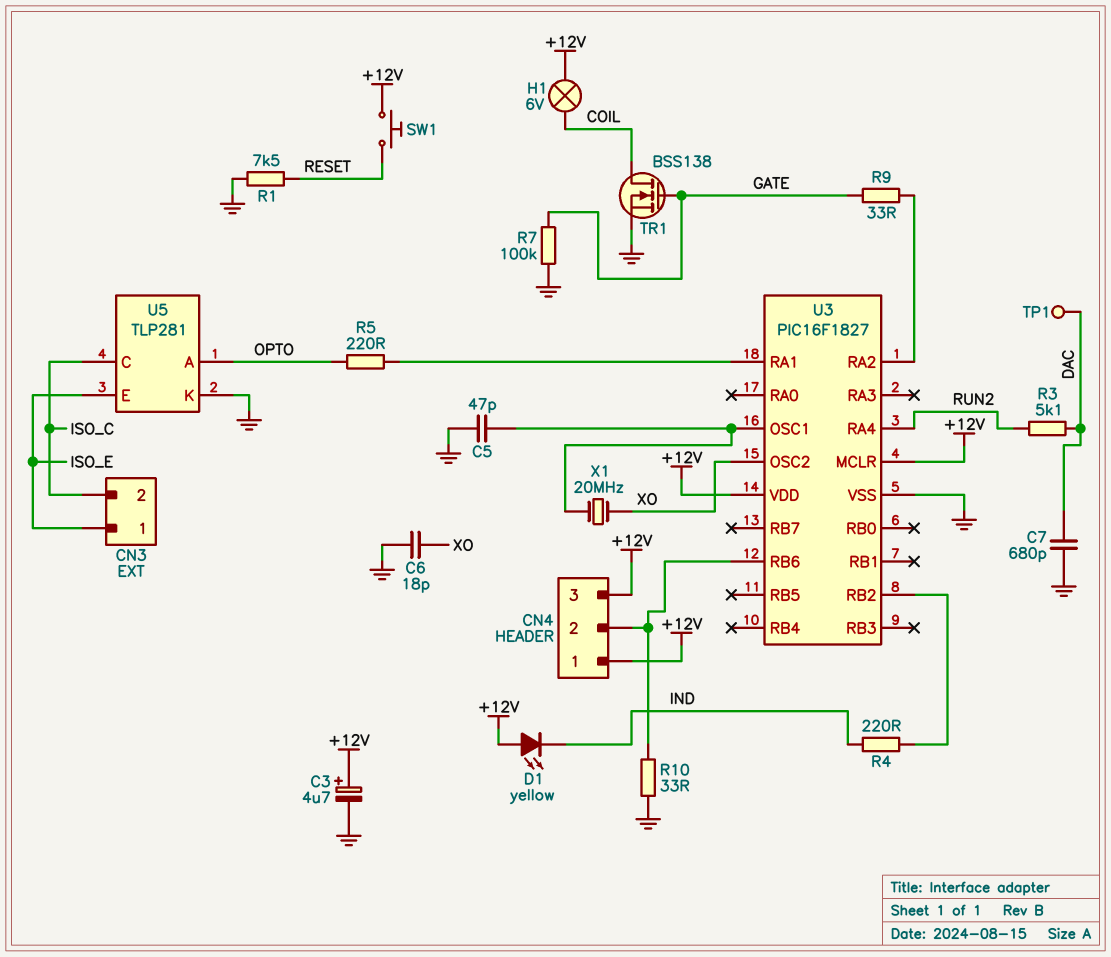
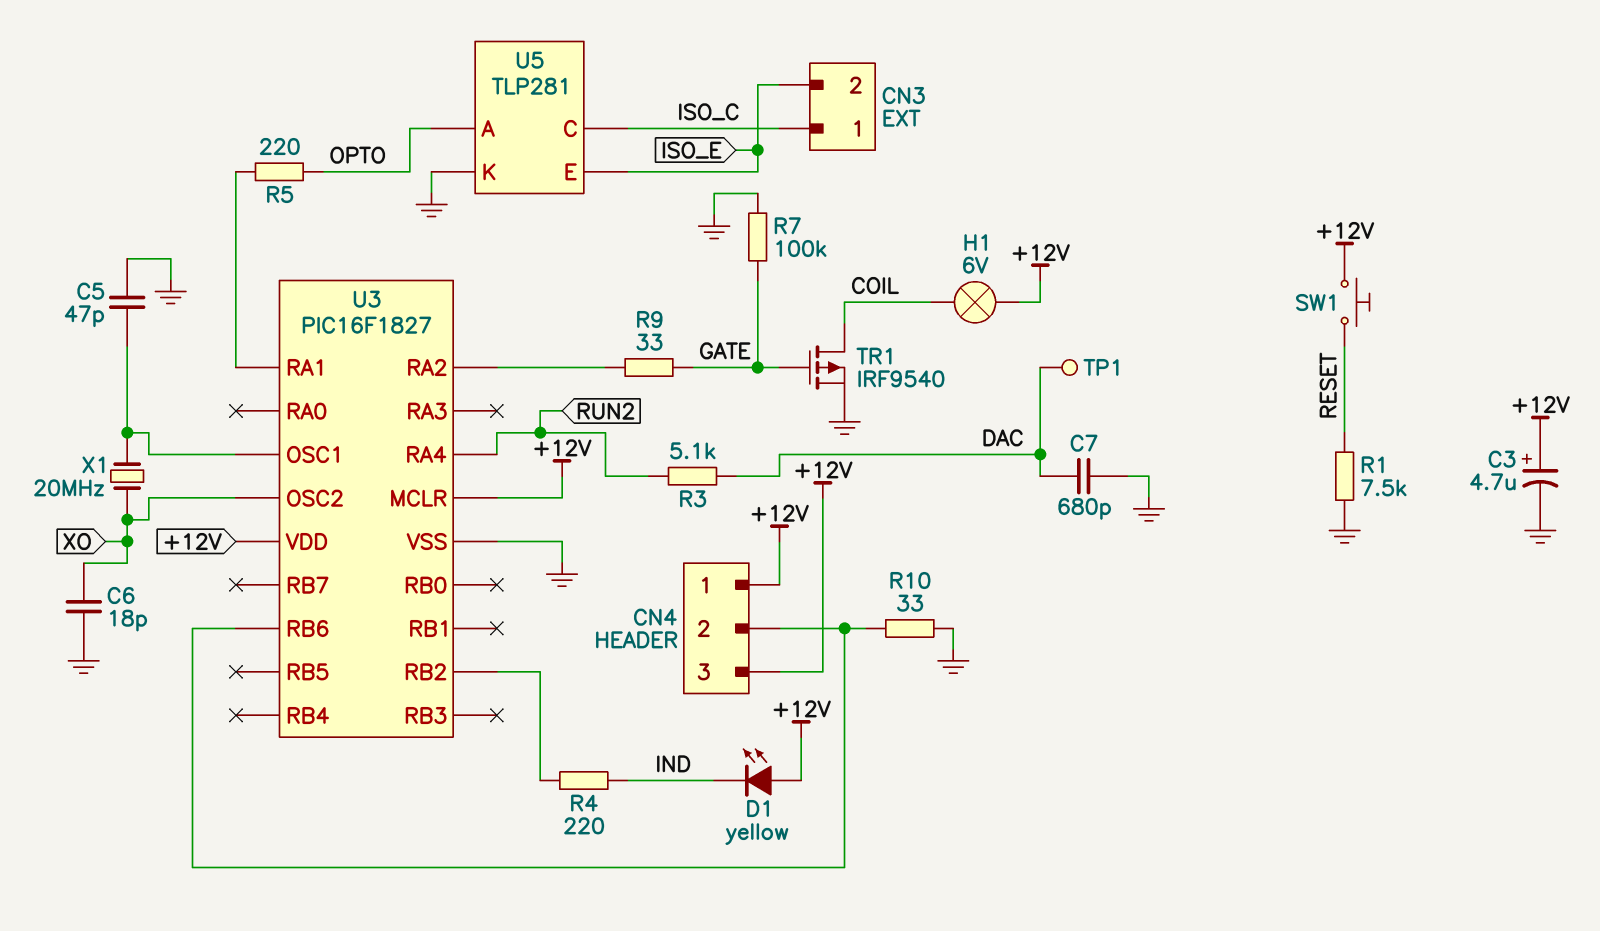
CN3 pin 1: ISO_E -> ISO_C
CN3 pin 2: ISO_C -> ISO_E
TR1: NMOS BSS138 (G GATE, D COIL, S GND) -> PMOS IRF9540 (G GATE, D COIL, S GND)

